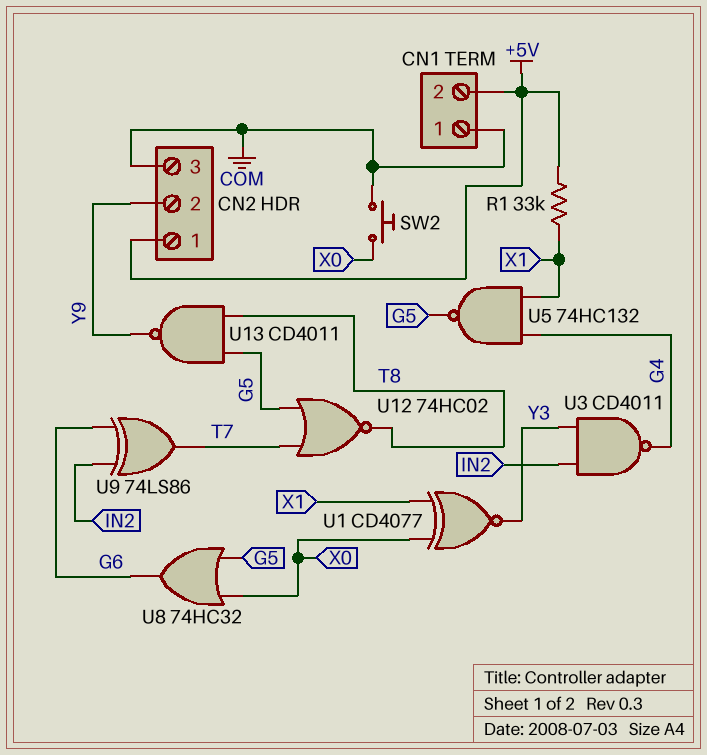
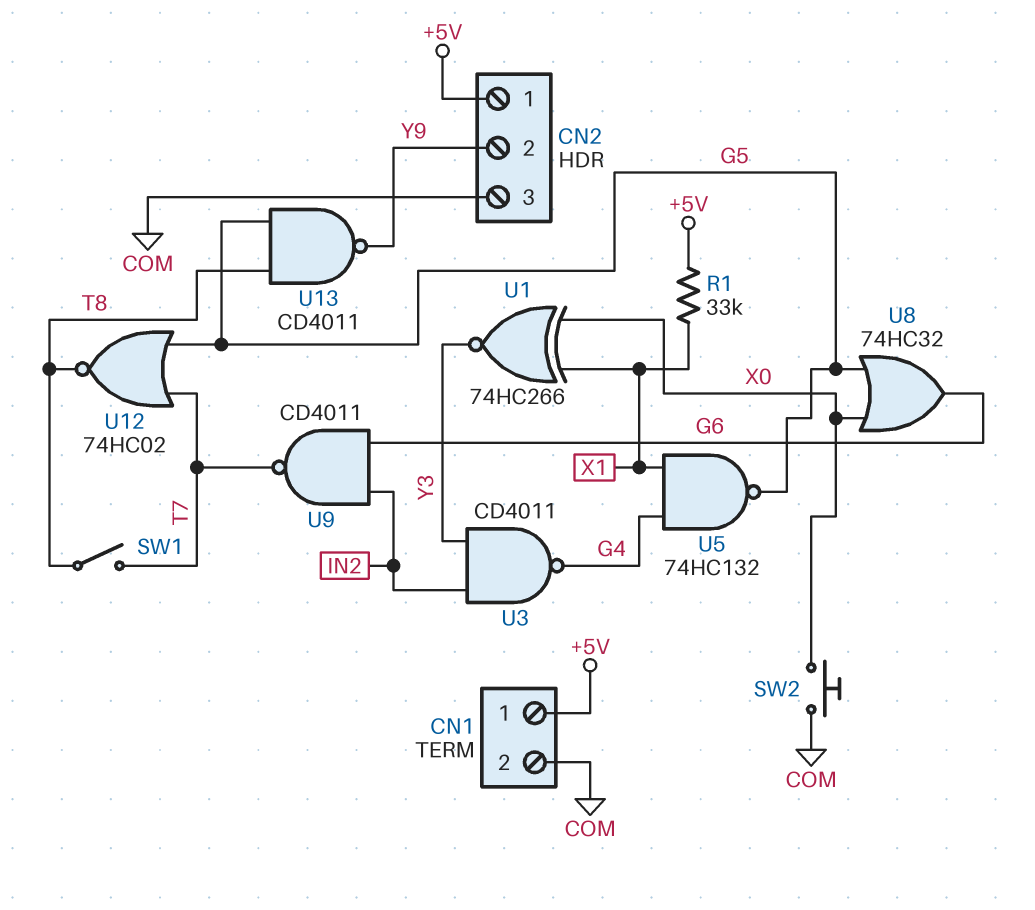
CN1 pin 1: COM -> +5V
CN1 pin 2: +5V -> COM
SW1: none -> switch (T7, T8)
U1: XNOR CD4077 (in X0, in X1, out Y3) -> XNOR 74HC266 (in X0, in X1, out Y3)
U9: XOR 74LS86 (in G6, in IN2, out T7) -> NAND CD4011 (in G6, in IN2, out T7)

